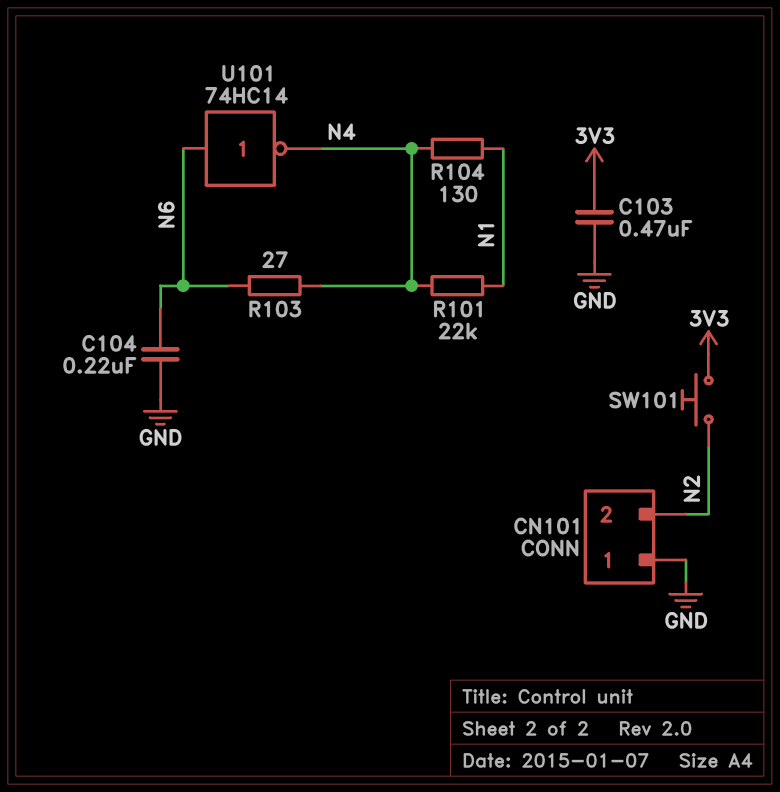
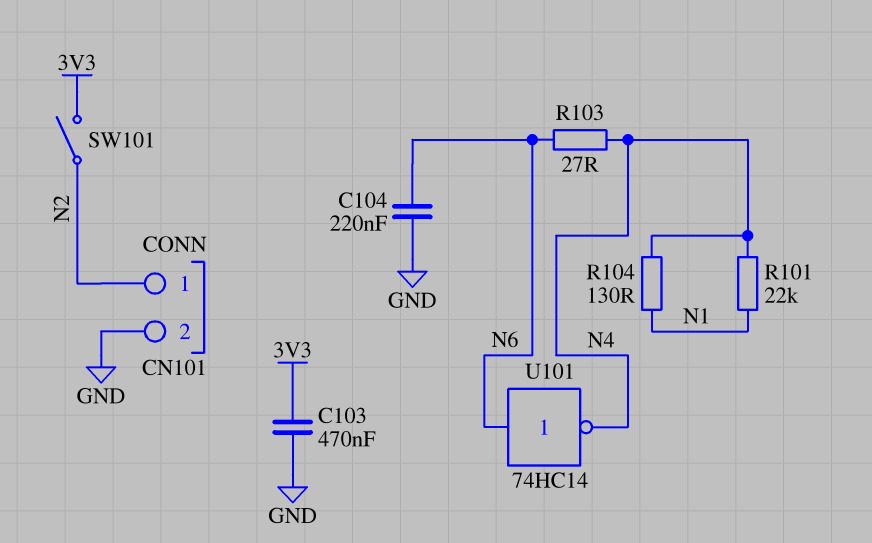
CN101 pin 1: GND -> N2
CN101 pin 2: N2 -> GND
SW101: button (3V3, N2) -> switch (3V3, N2)

